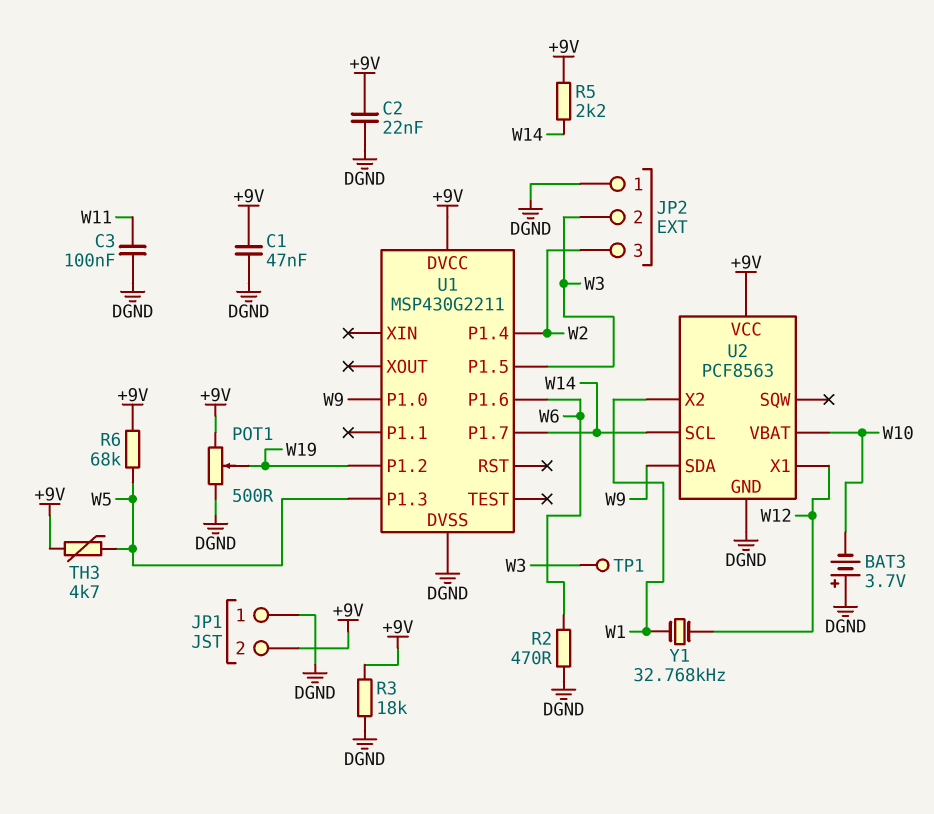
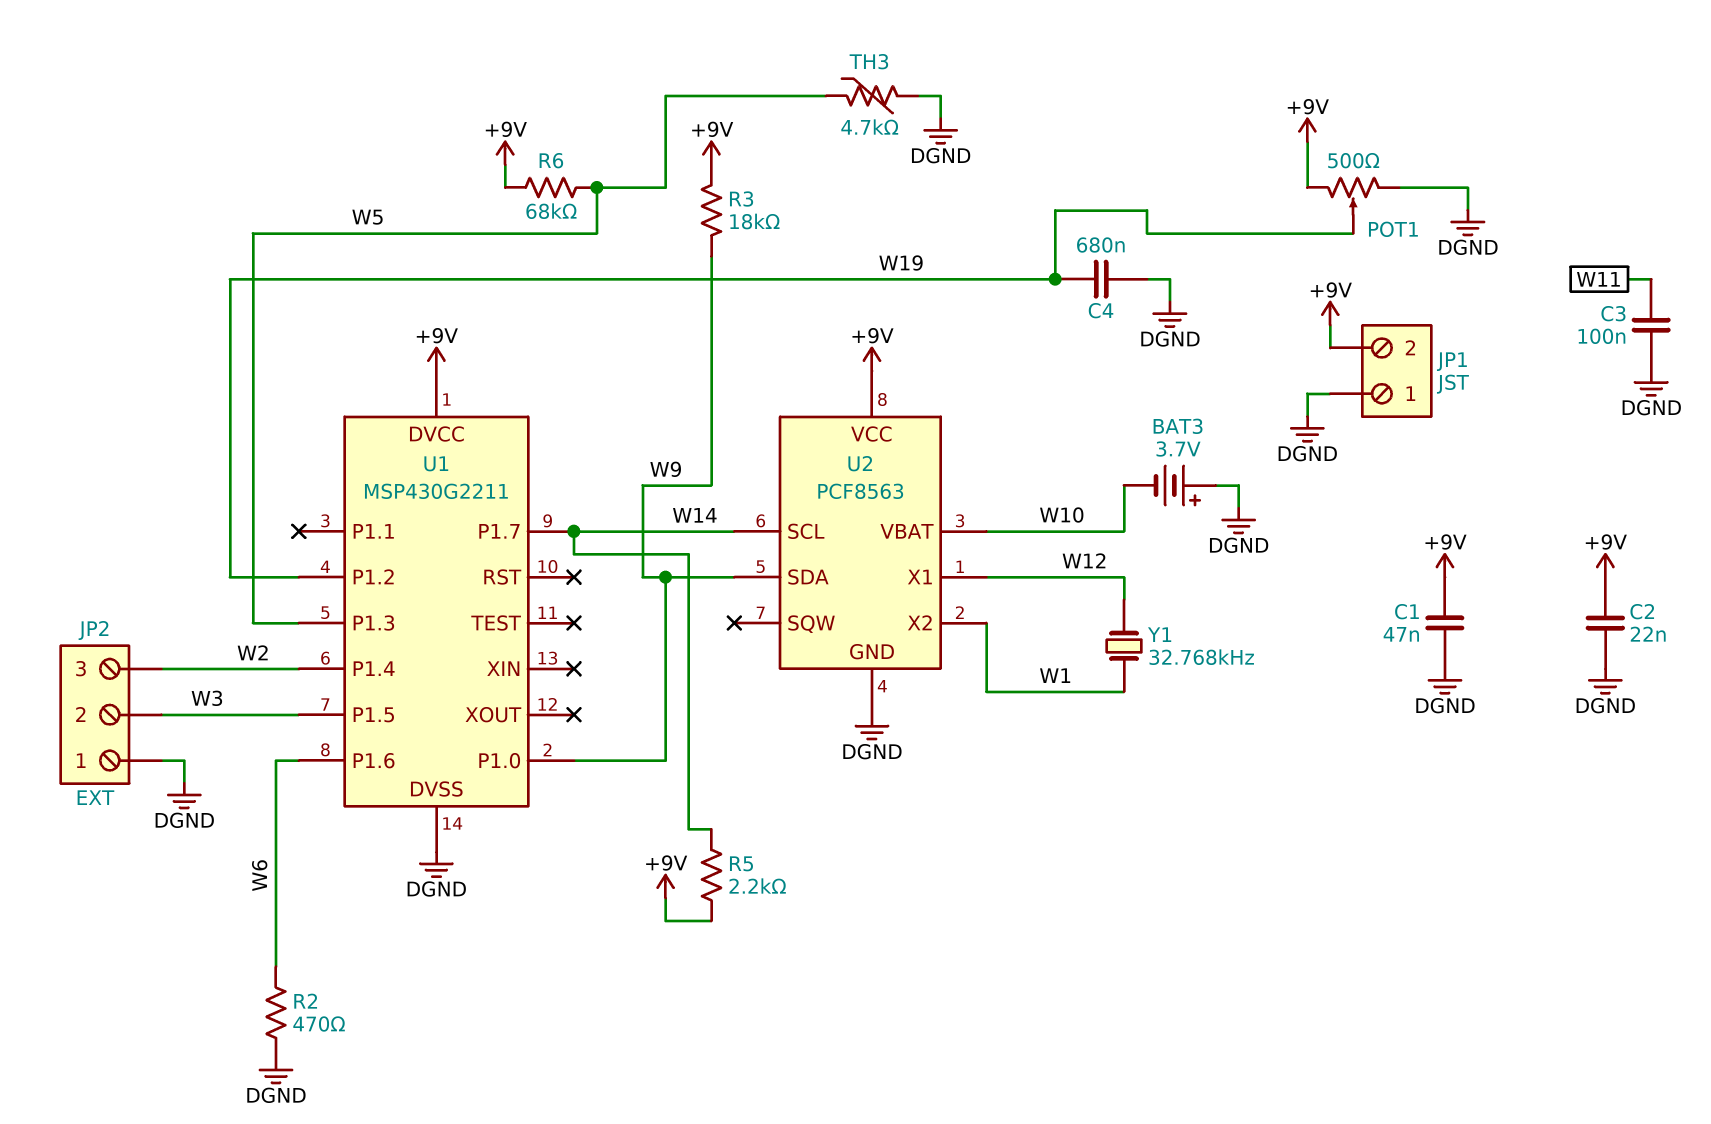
C4: none -> 680nF (DGND, W19)
R3: 18k (+9V, DGND) -> 18k (+9V, W9)
TH3: 4.7k (+9V, W5) -> 4.7k (DGND, W5)
TP1: test point (W3) -> none

